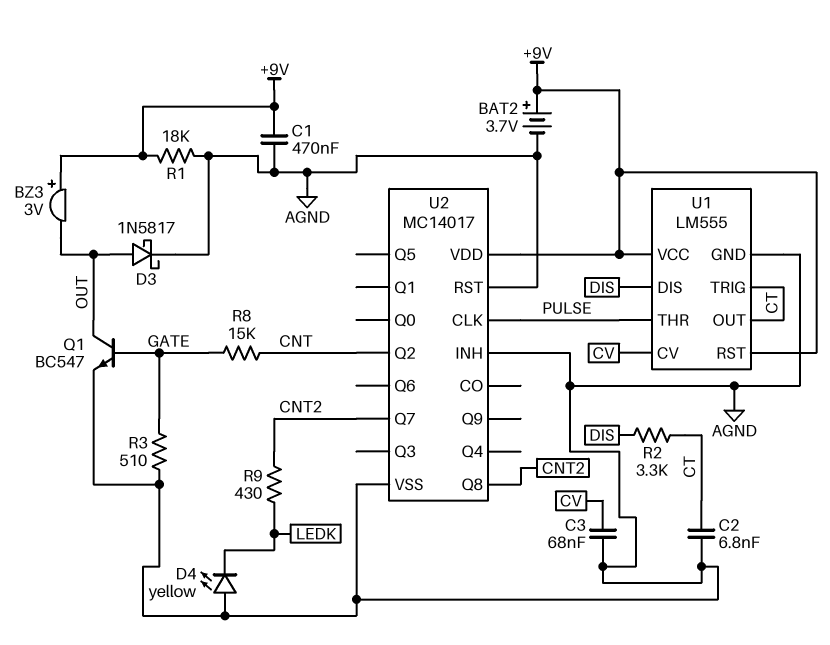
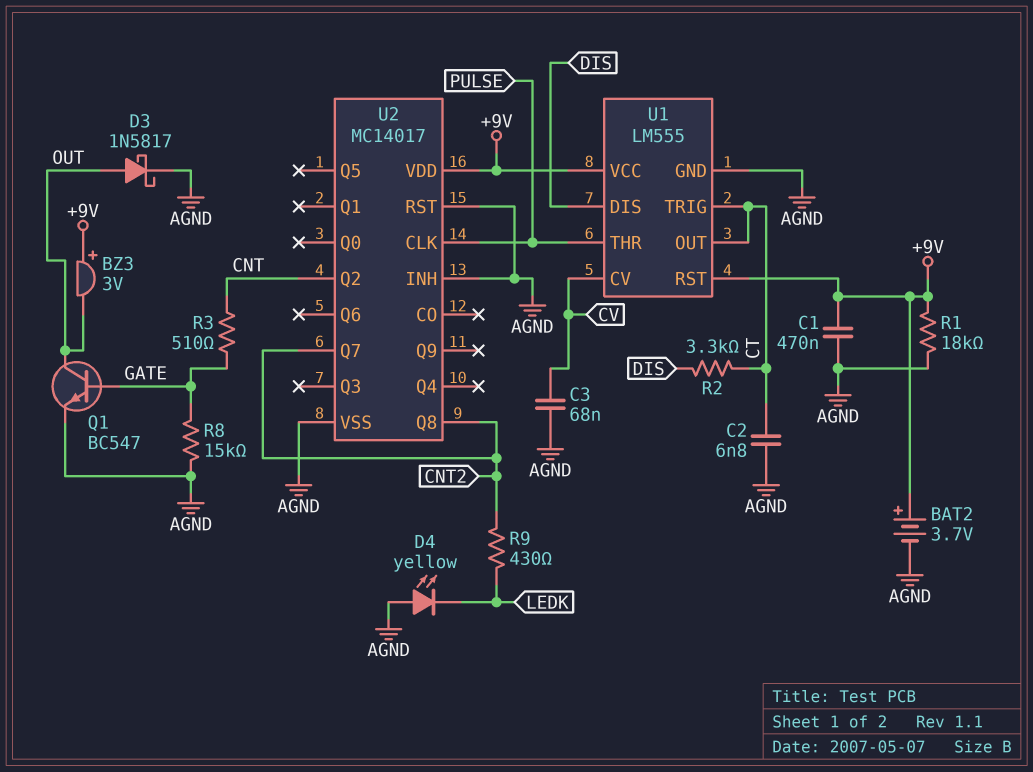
R3: 510 (AGND, GATE) -> 510 (CNT, GATE)
R8: 15k (CNT, GATE) -> 15k (AGND, GATE)

